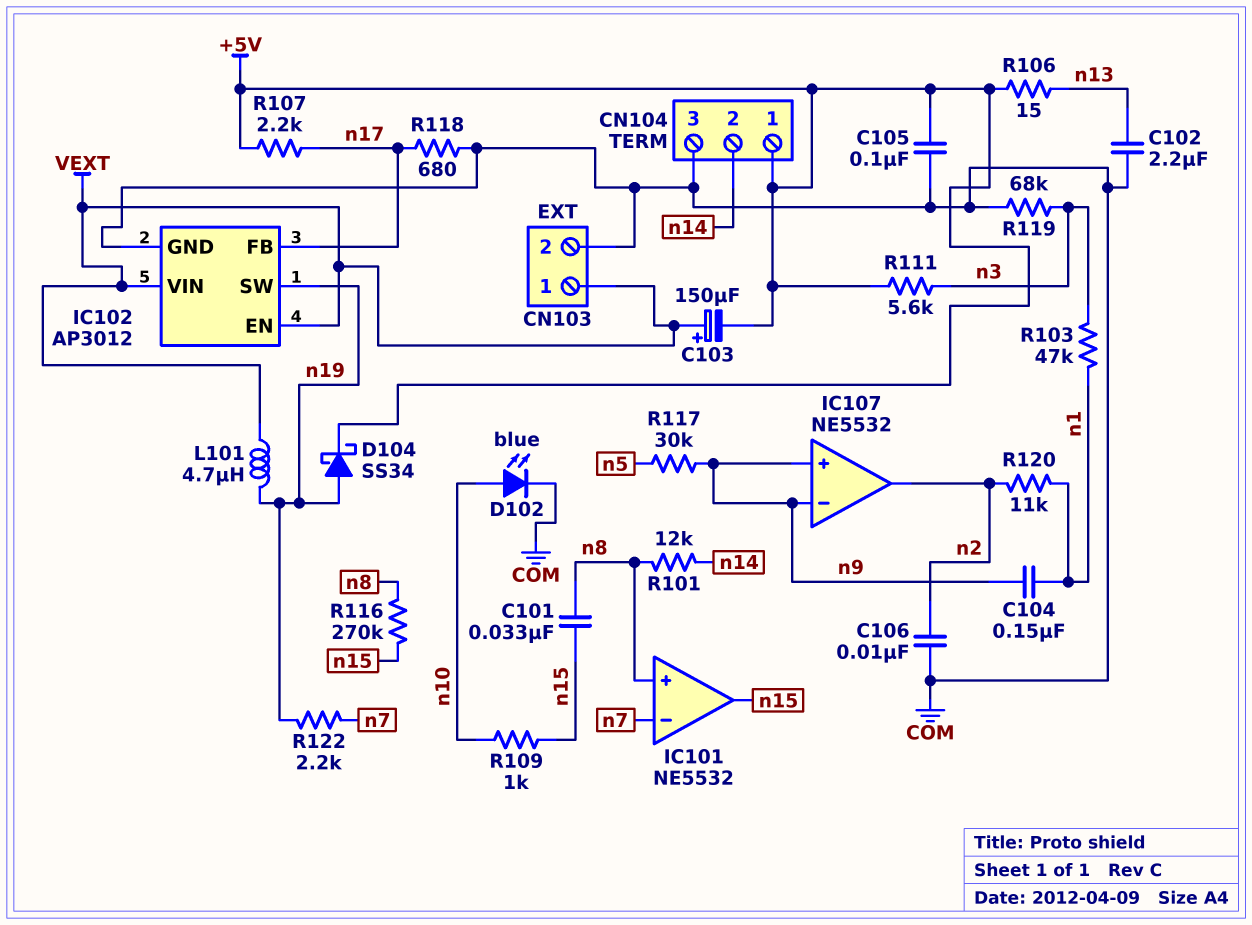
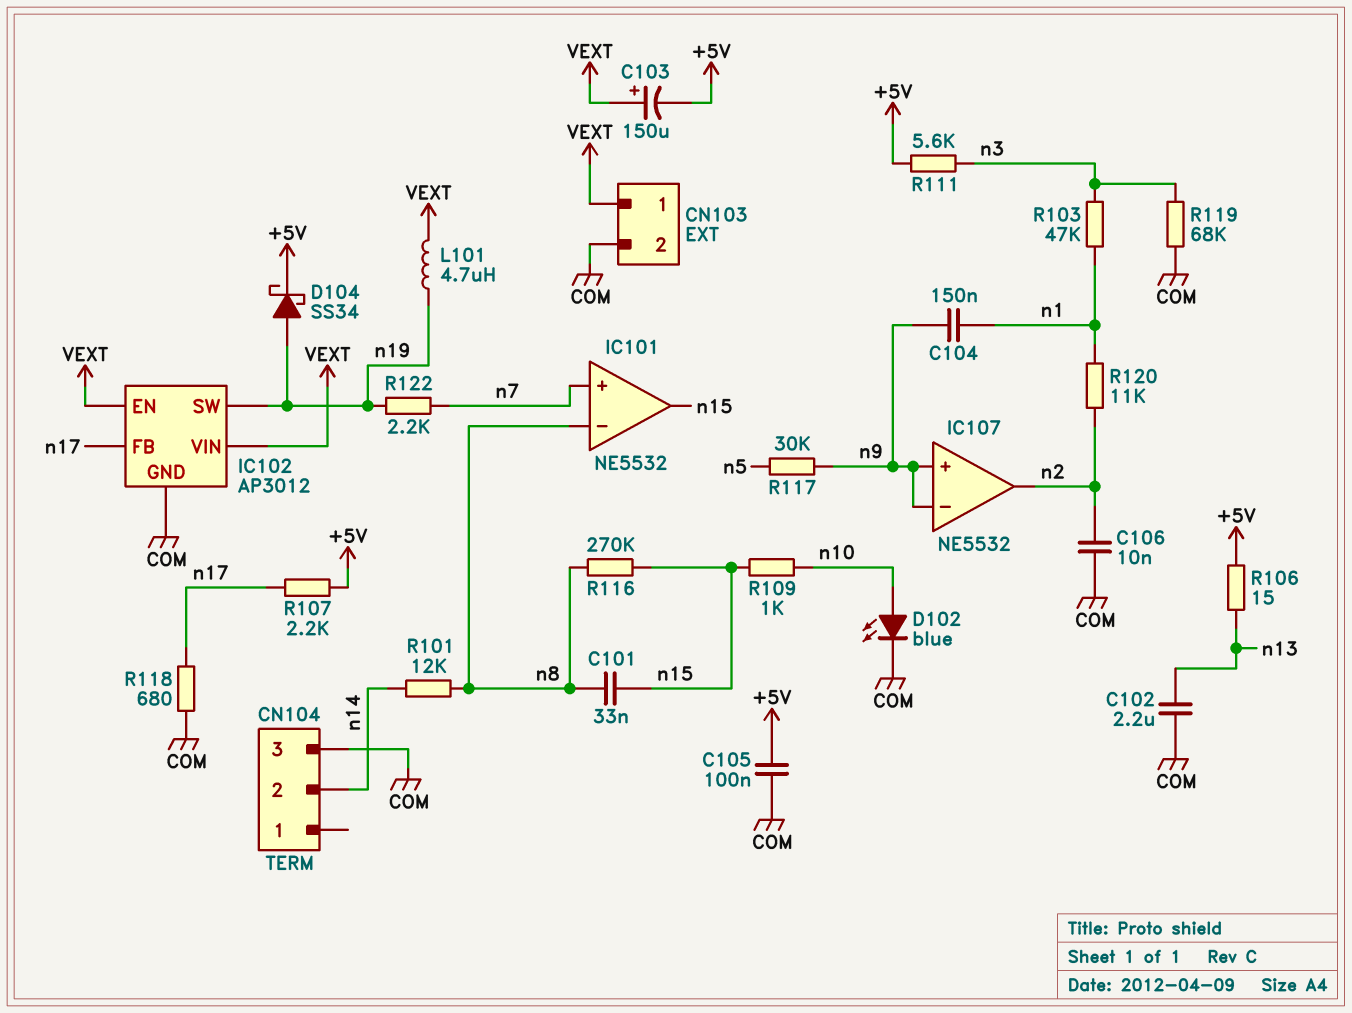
CN104 pin 1: +5V -> none
IC101 pin in+: n8 -> n7
IC101 pin in-: n7 -> n8

